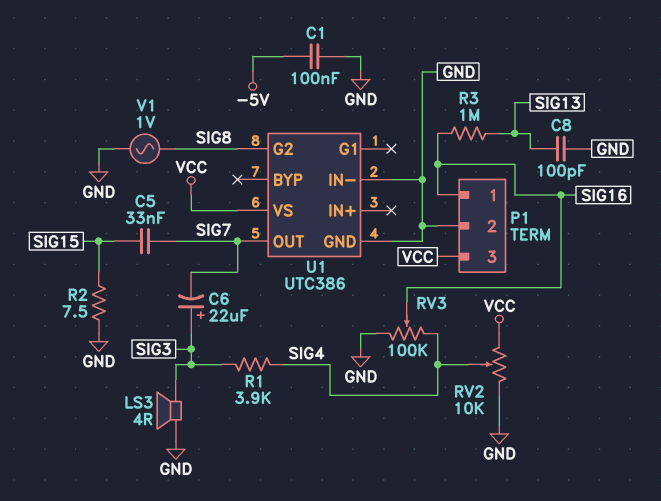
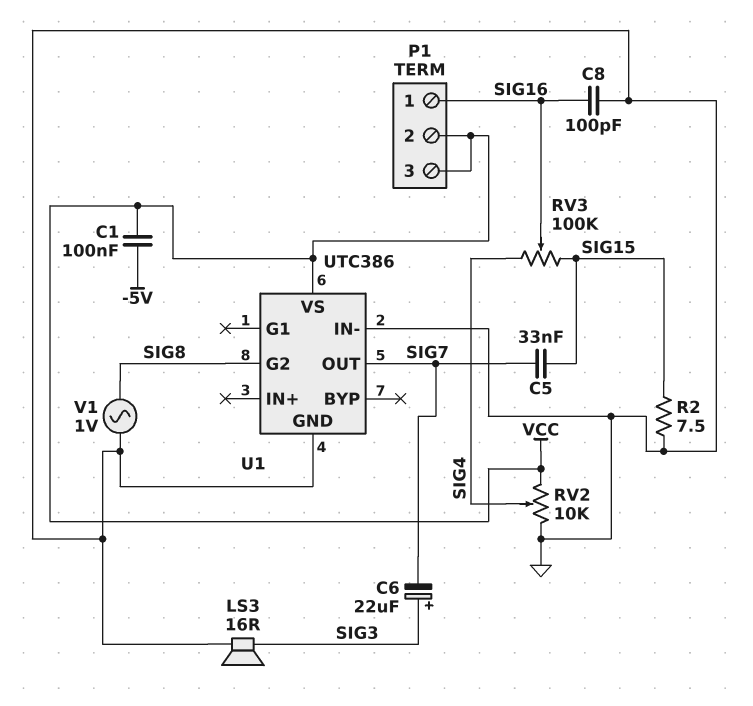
C1: 100nF (-5V, GND) -> 100nF (-5V, VCC)
C8: 100pF (GND, SIG13) -> 100pF (GND, SIG16)
LS3: speaker 4R (GND, SIG3) -> speaker 16R (GND, SIG3)
P1 pin 2: GND -> VCC
R1: 3.9k (SIG3, SIG4) -> none
R3: 1M (SIG13, SIG16) -> none
RV3: 100k (GND, SIG4, wiper SIG16) -> 100k (SIG4, SIG15, wiper SIG16)

